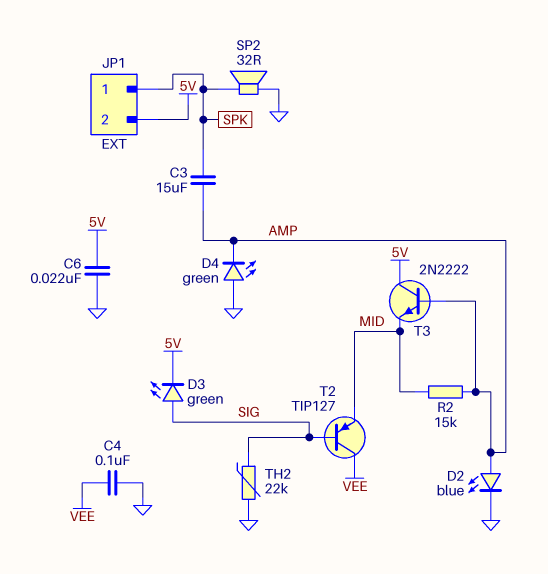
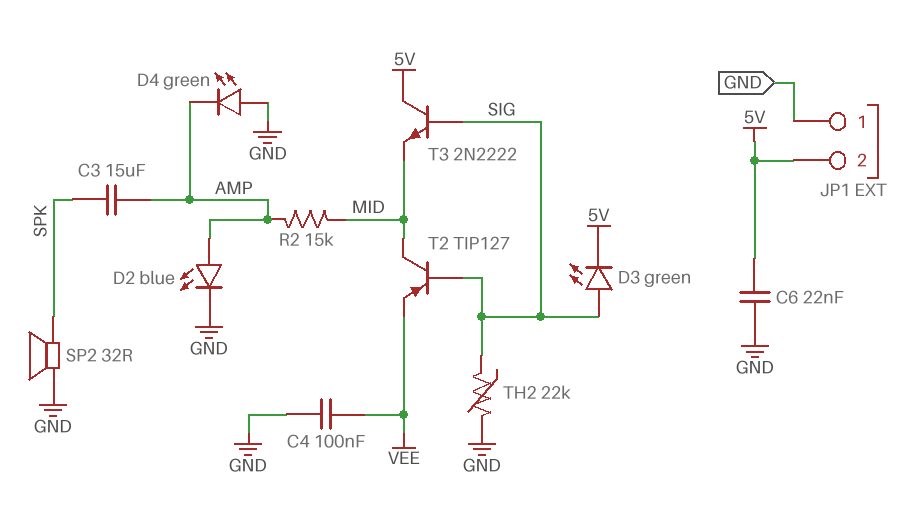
JP1 pin 1: SPK -> GND
T2: PNP TIP127 (B SIG, C VEE, E MID) -> PNP TIP127 (B SIG, C MID, E VEE)
T3: NPN 2N2222 (B AMP, C 5V, E MID) -> NPN 2N2222 (B SIG, C 5V, E MID)

